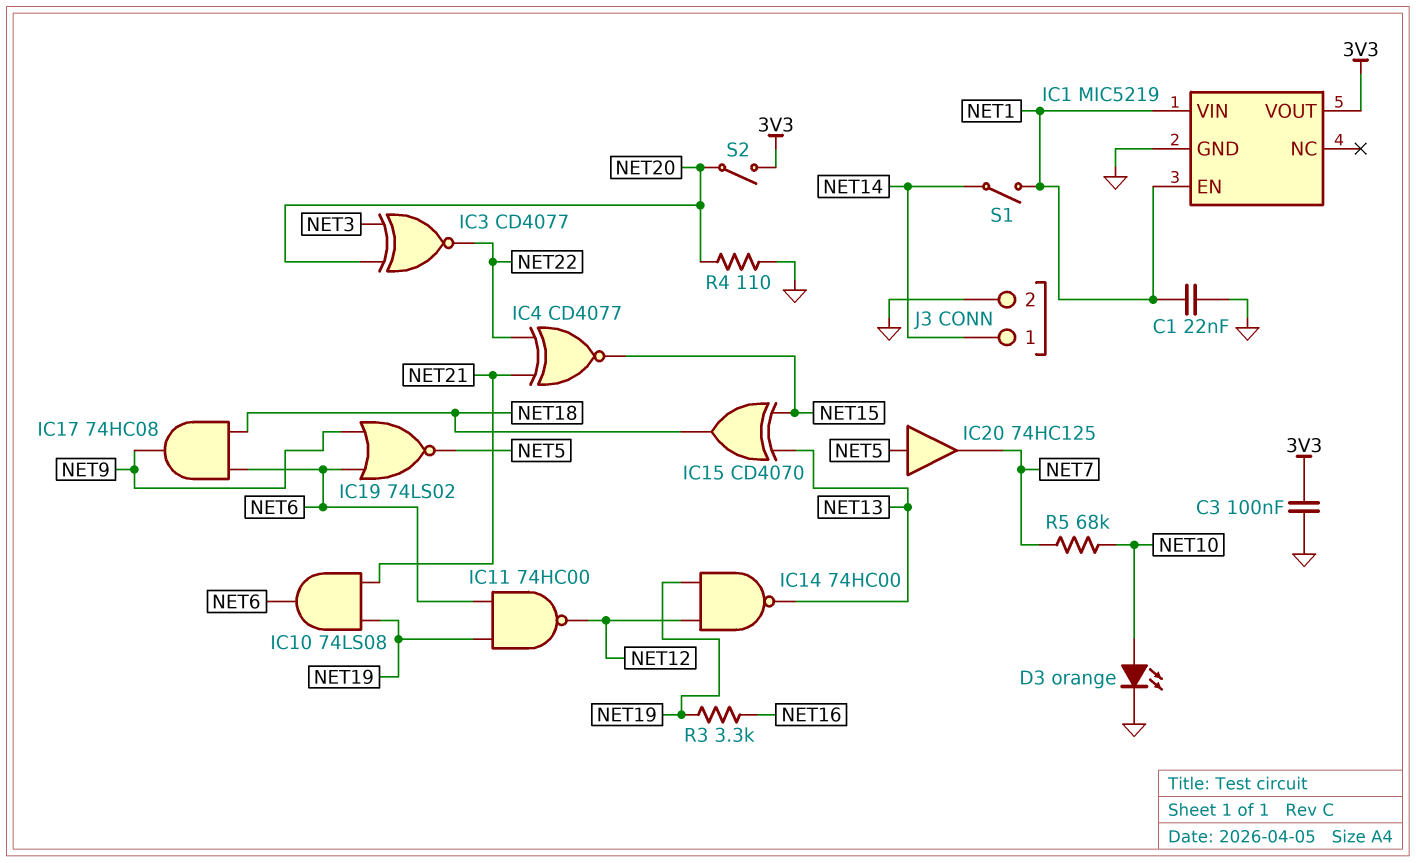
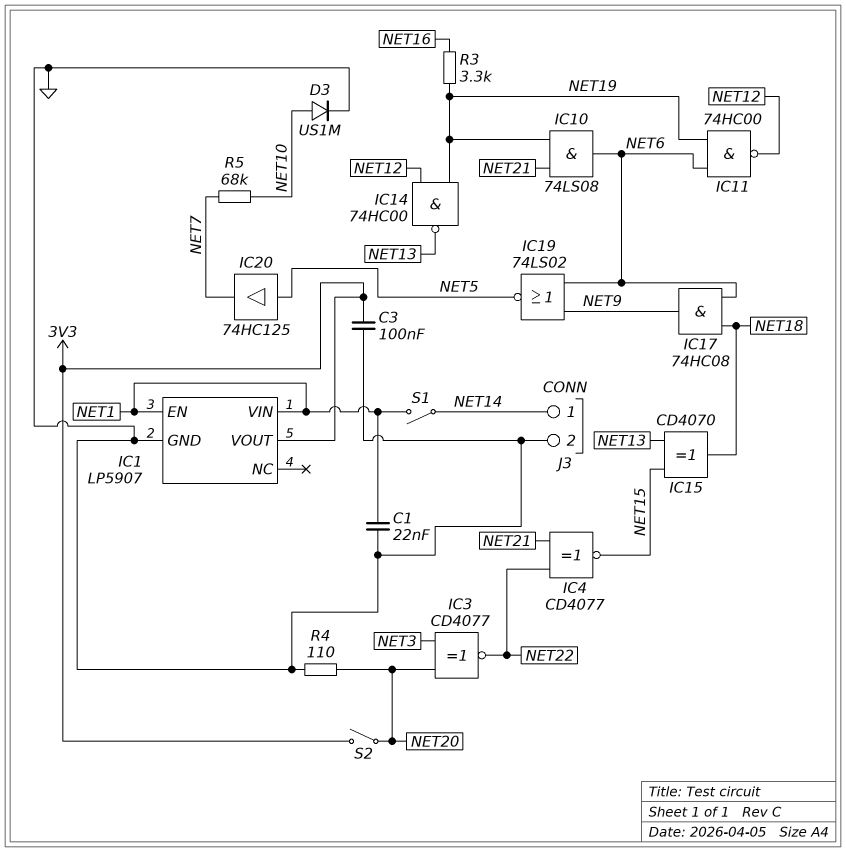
D3: LED orange (A NET10, K GND) -> diode US1M (A NET10, K GND)
IC1: MIC5219 -> LP5907

